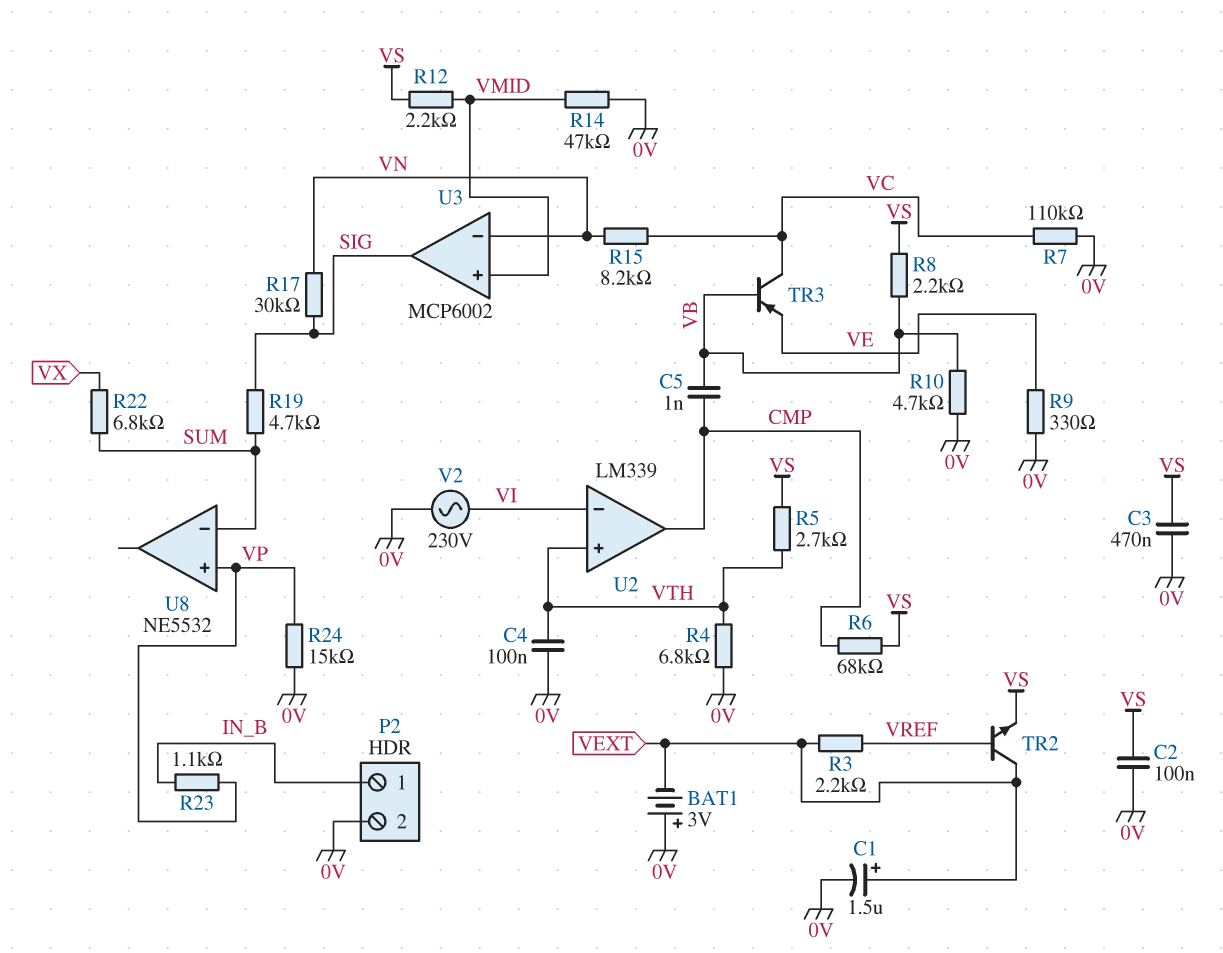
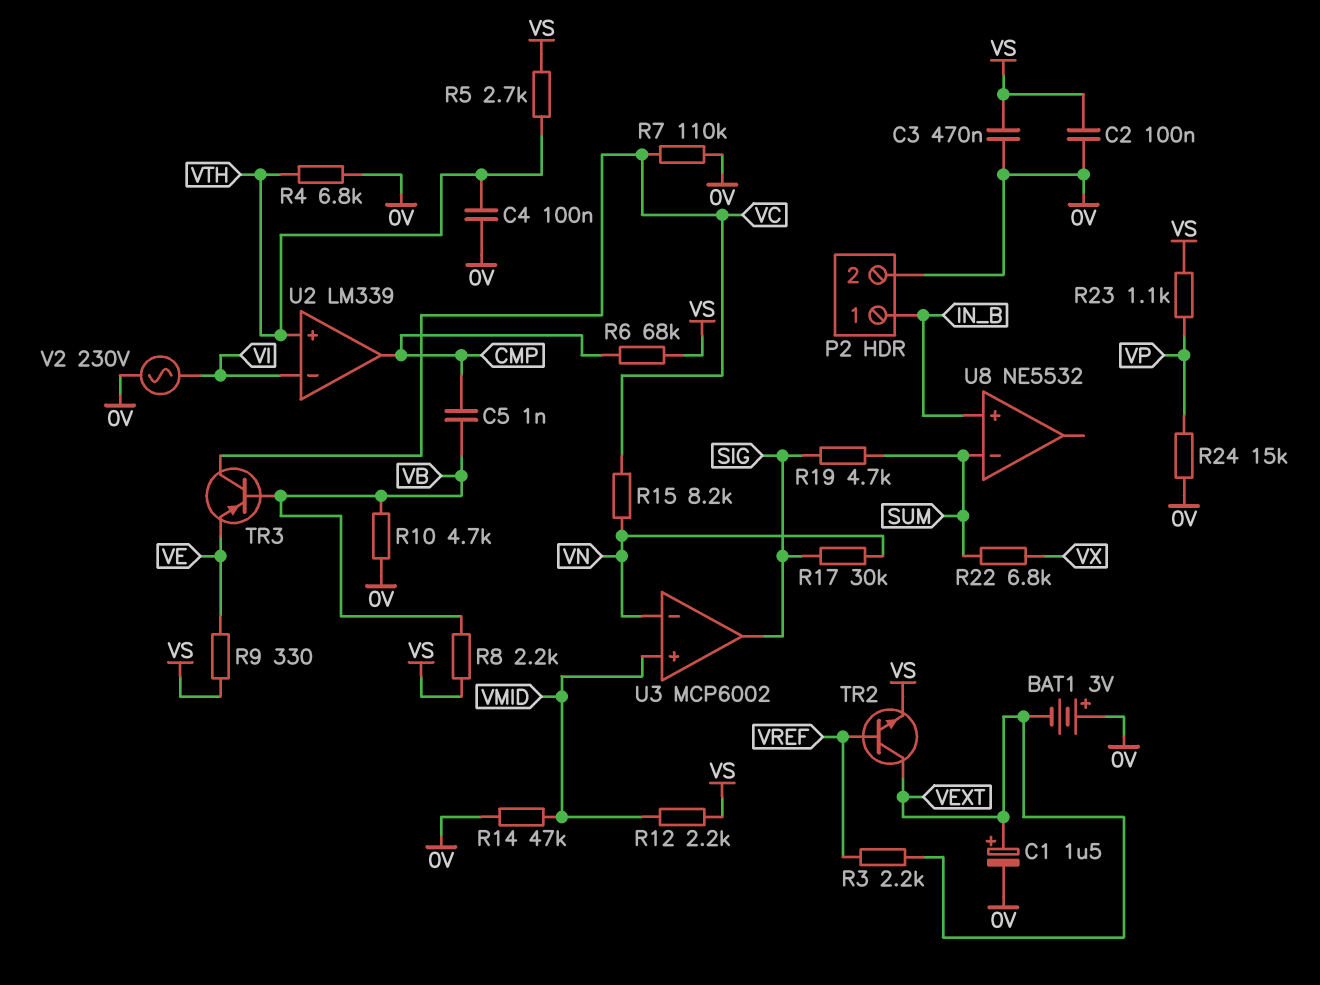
R9: 330 (0V, VE) -> 330 (VE, VS)
R23: 1.1k (IN_B, VP) -> 1.1k (VP, VS)
U8 pin in+: VP -> IN_B

